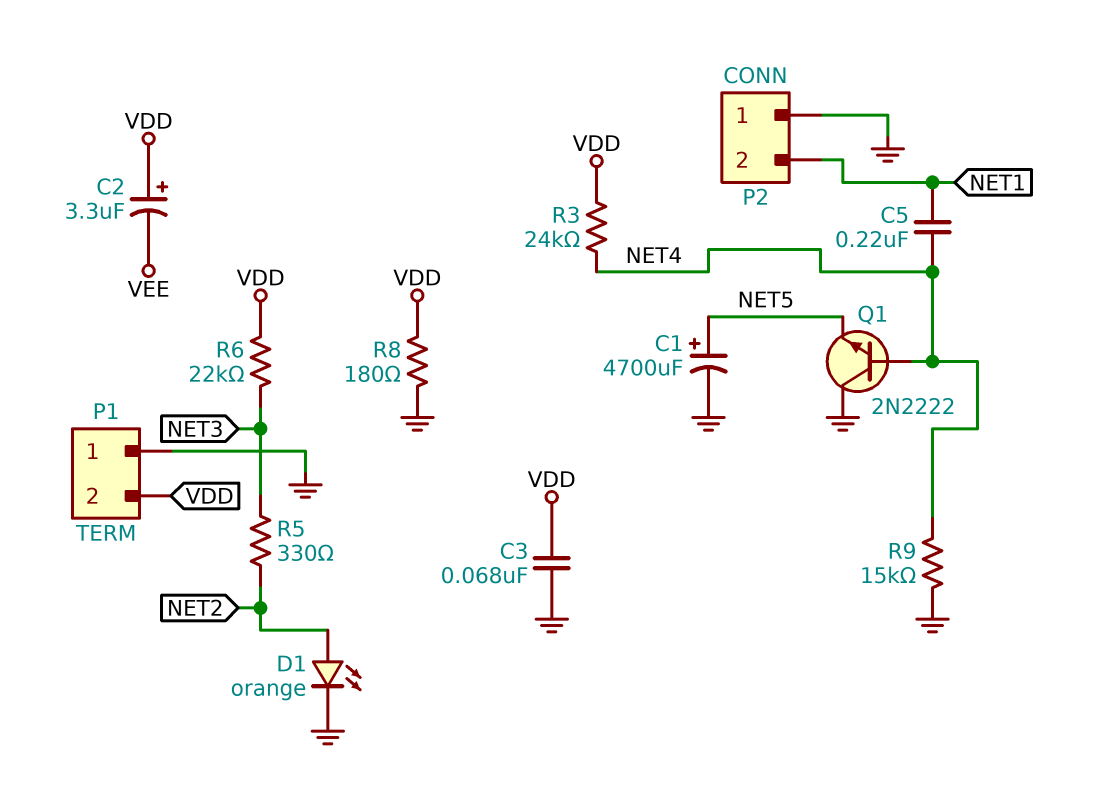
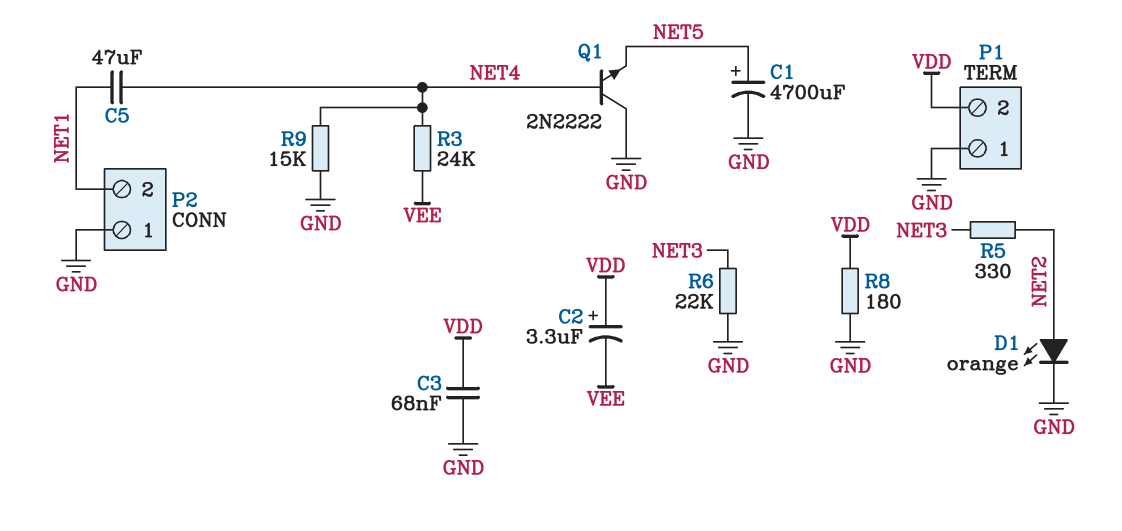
C5: 220nF (NET1, NET4) -> 47uF (NET1, NET4)
R3: 24k (NET4, VDD) -> 24k (NET4, VEE)
R6: 22k (NET3, VDD) -> 22k (GND, NET3)

